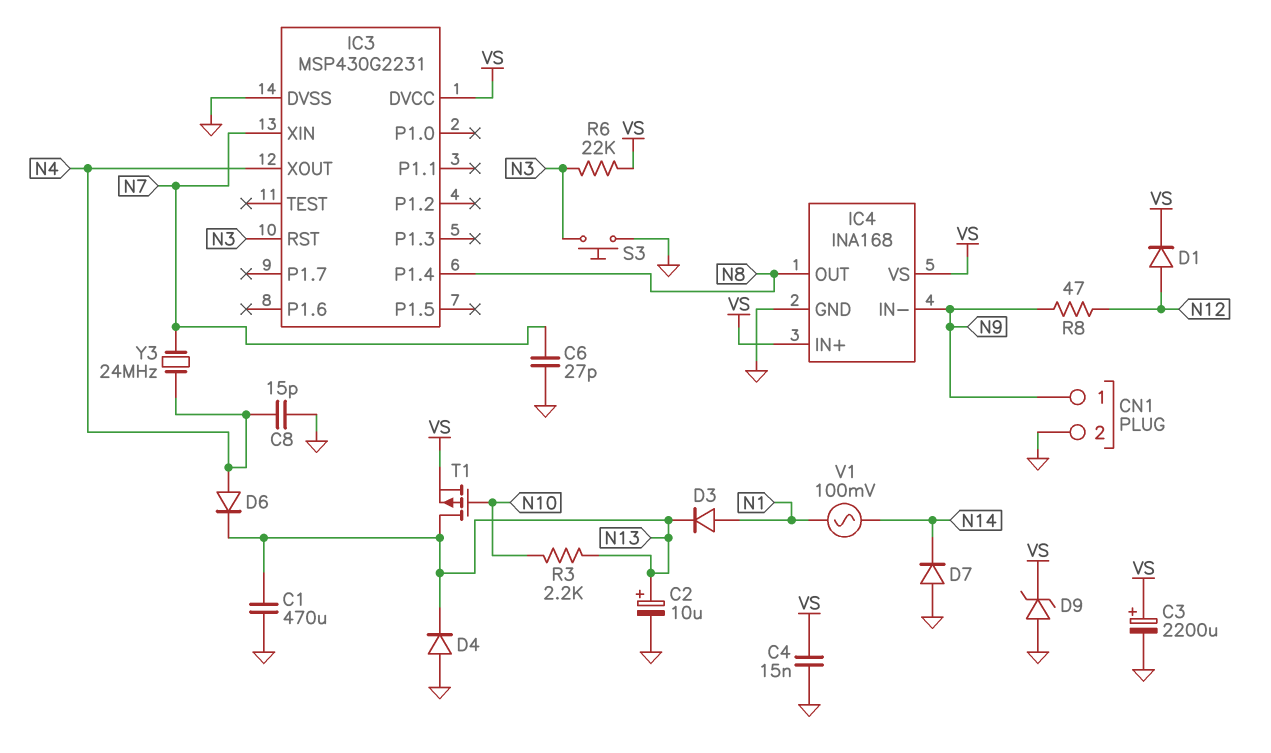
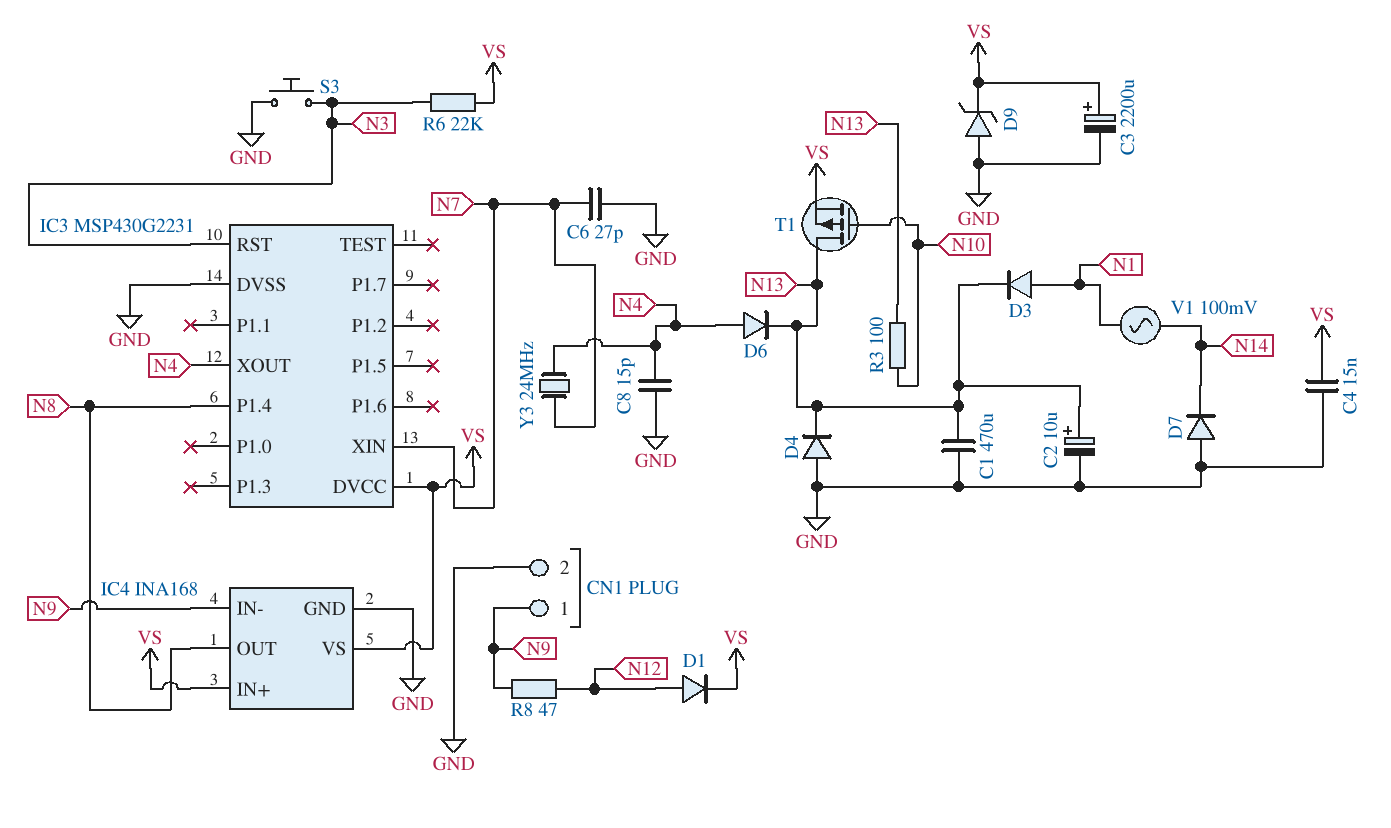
R3: 2.2k (N10, N13) -> 100 (N10, N13)

